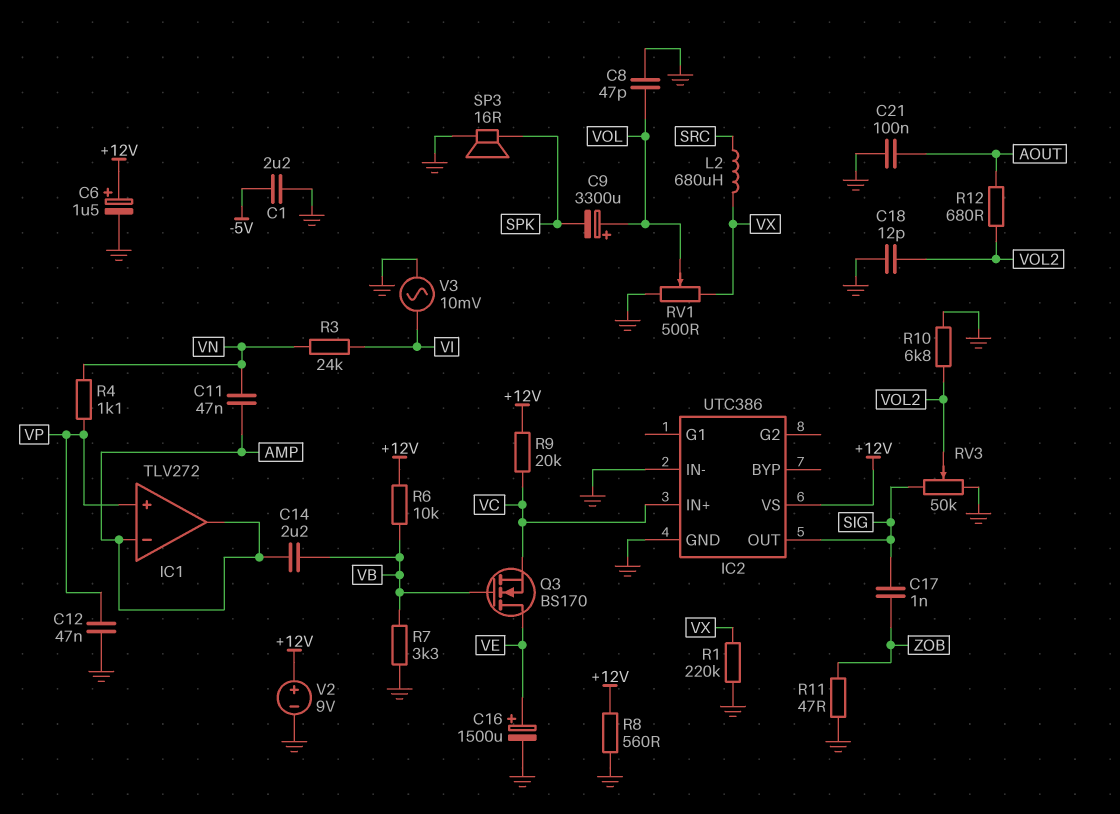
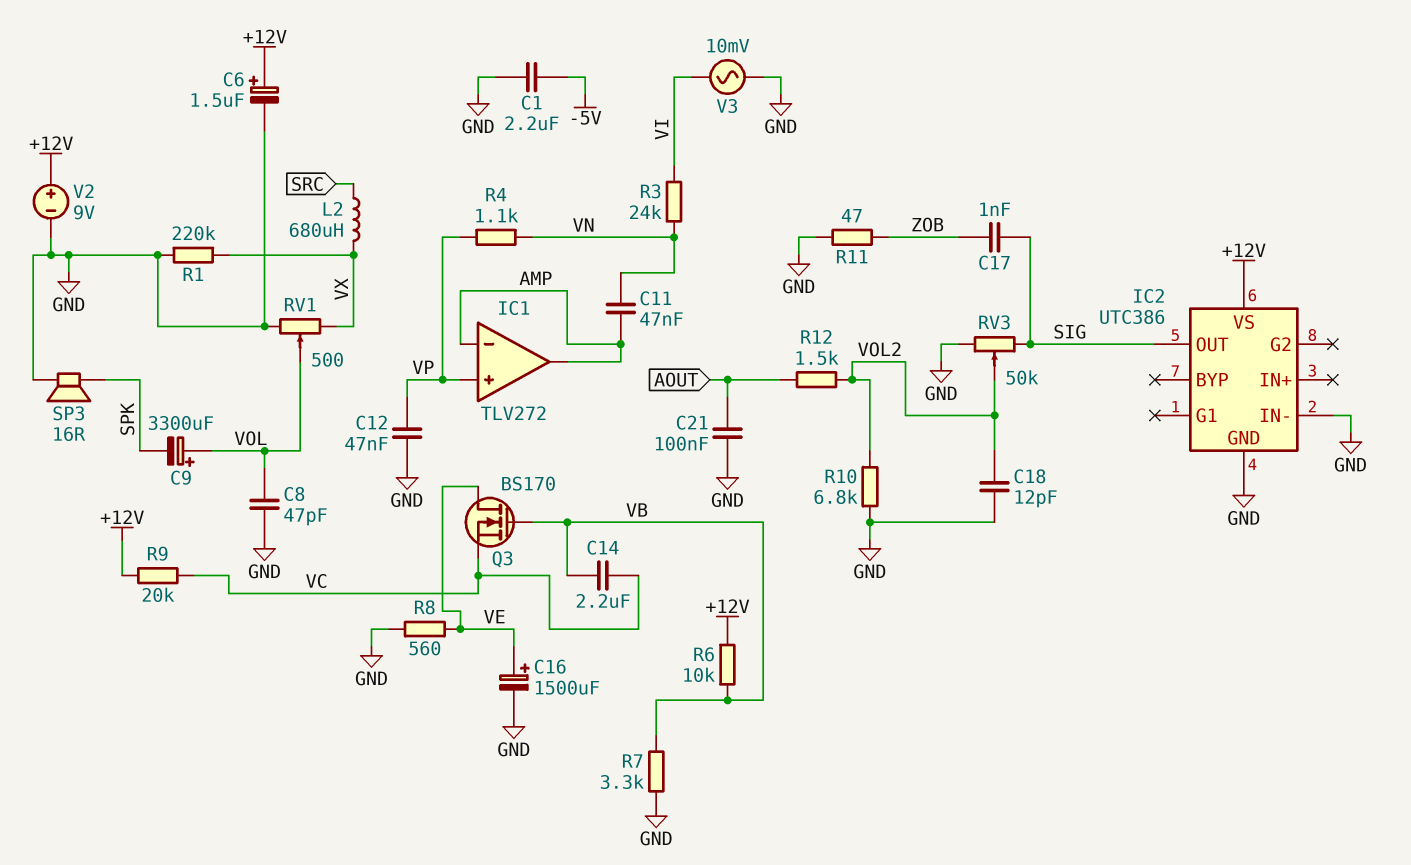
C14: 2.2uF (AMP, VB) -> 2.2uF (VB, VC)
IC2 pin IN+: VC -> none
R8: 560 (+12V, GND) -> 560 (GND, VE)
R12: 680 (AOUT, VOL2) -> 1.5k (AOUT, VOL2)

